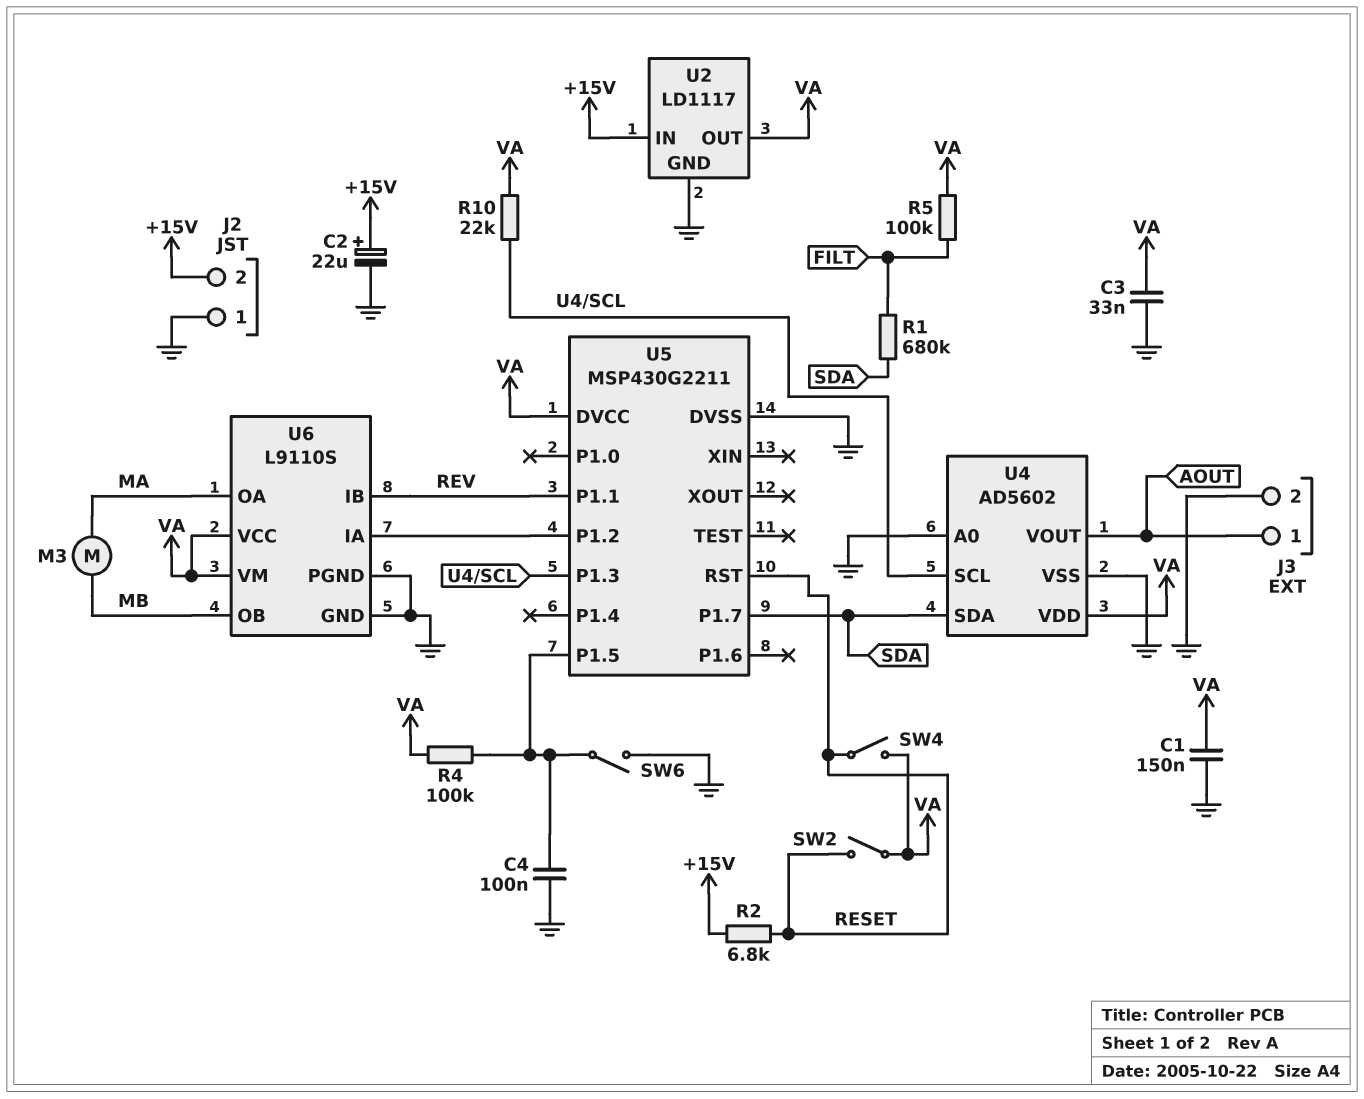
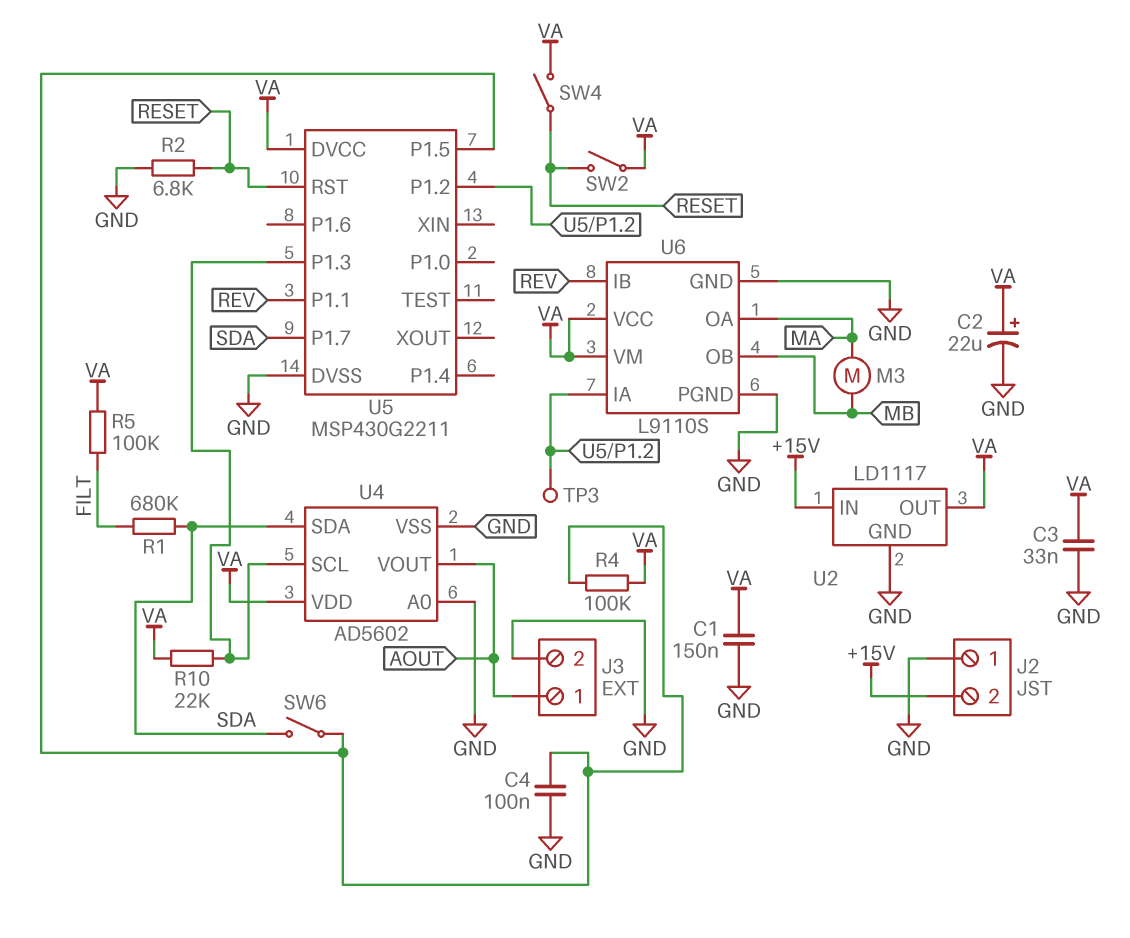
C2: 22uF (plus +15V, minus GND) -> 22uF (plus VA, minus GND)
R2: 6.8k (+15V, RESET) -> 6.8k (GND, RESET)
SW6: switch (GND, U5/P1.5) -> switch (SDA, U5/P1.5)
TP3: none -> test point (U5/P1.2)

